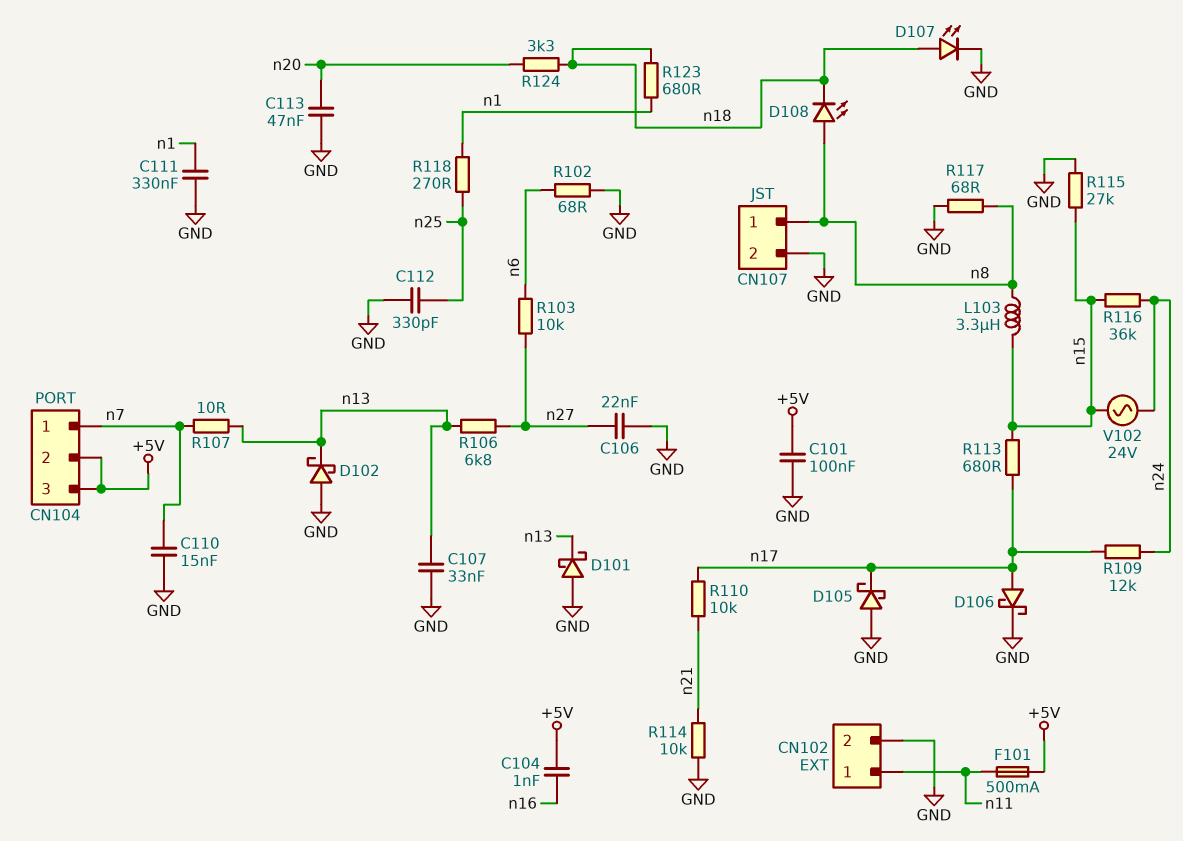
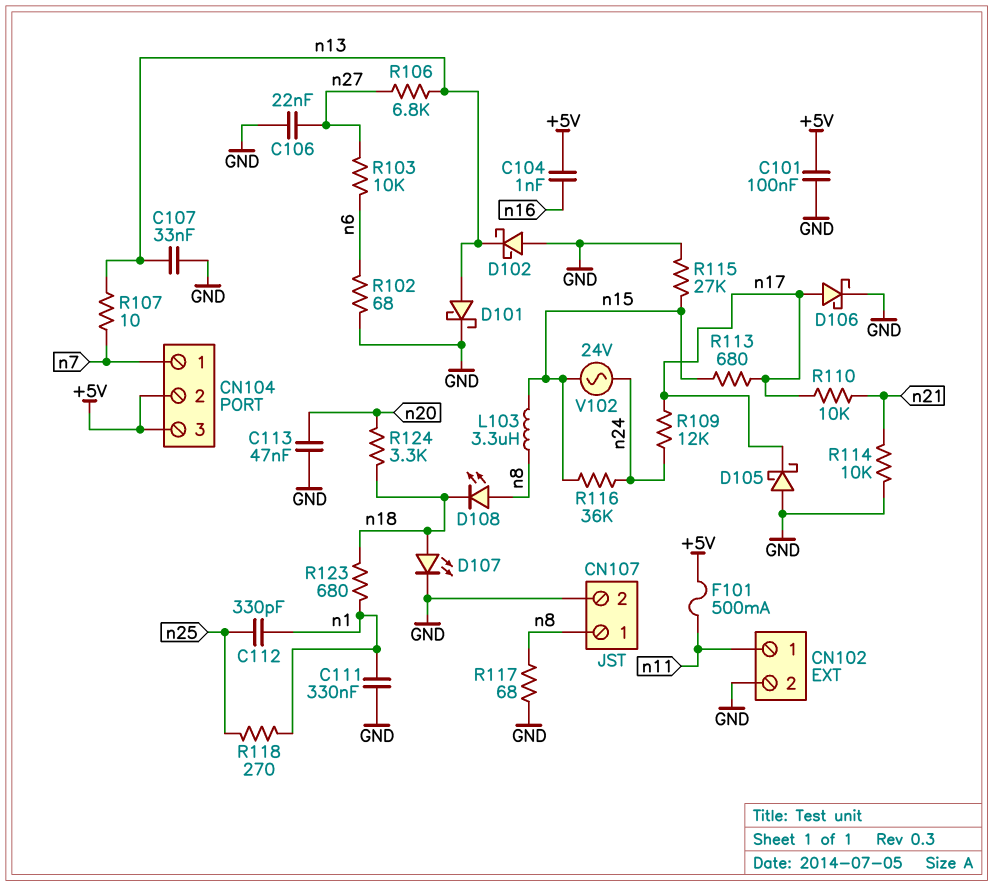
C110: 15nF (GND, n7) -> none
C112: 330pF (GND, n25) -> 330pF (n1, n25)
D101: schottky (A GND, K n13) -> schottky (A n13, K GND)

